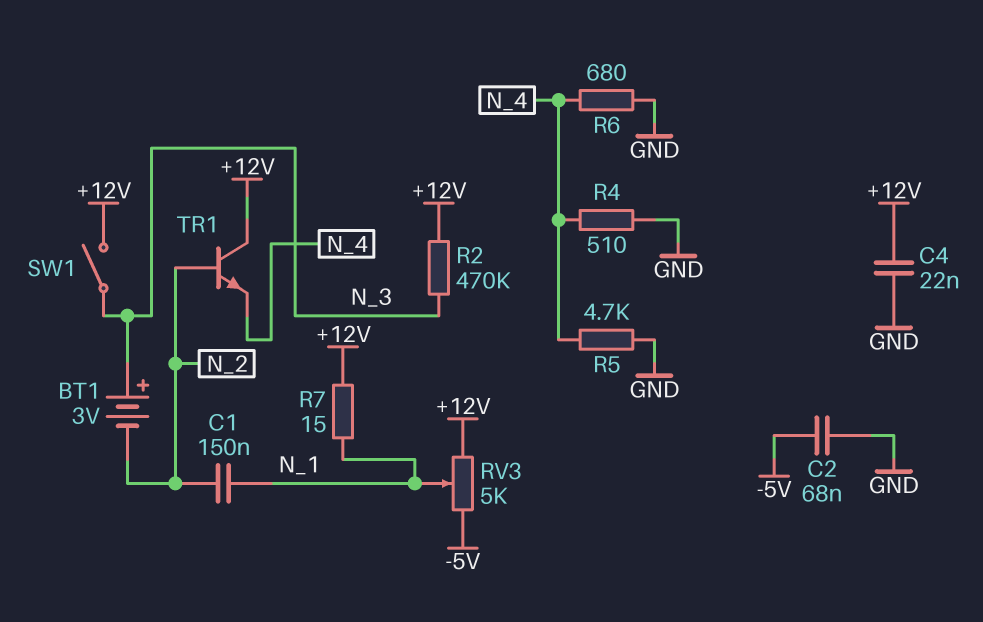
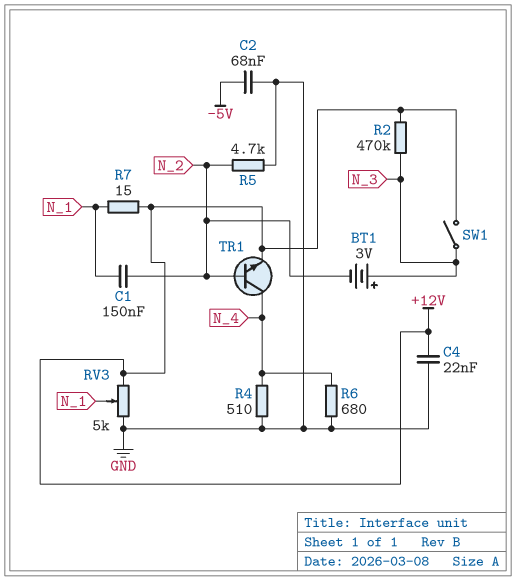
R5: 4.7k (GND, N_4) -> 4.7k (GND, N_2)
RV3: 5k (+12V, -5V, wiper N_1) -> 5k (+12V, GND, wiper N_1)
TR1: NPN (B N_2, C +12V, E N_4) -> NPN (B N_2, C N_4, E +12V)

